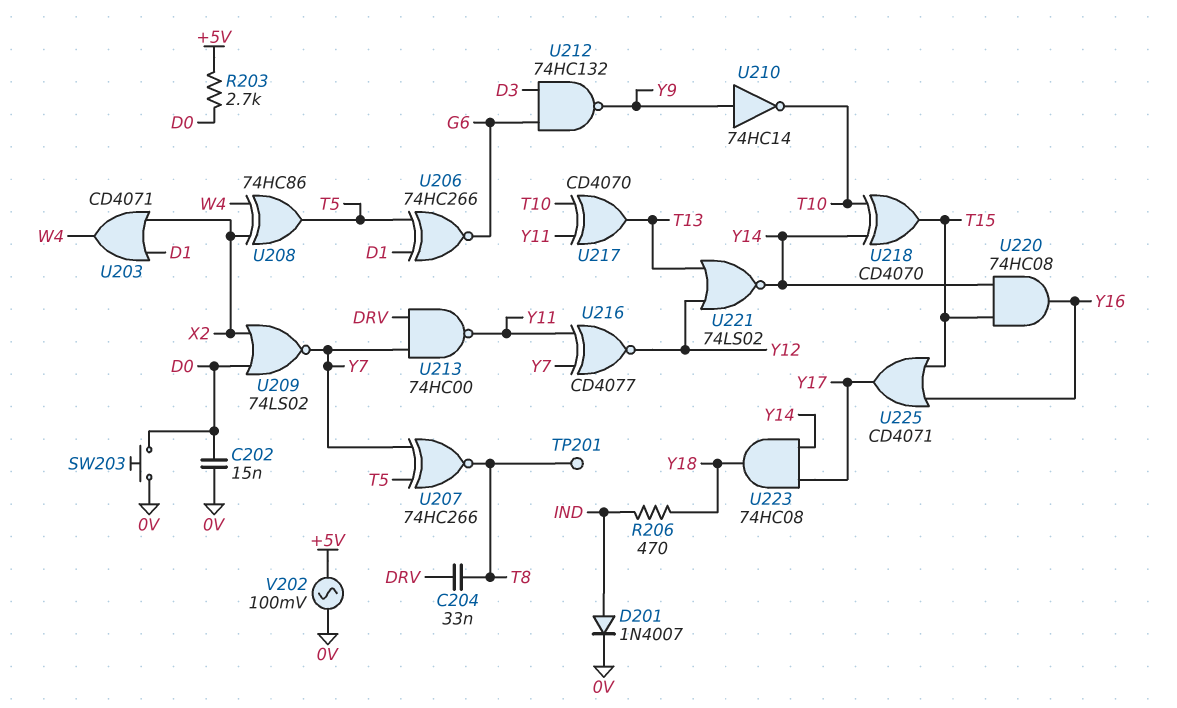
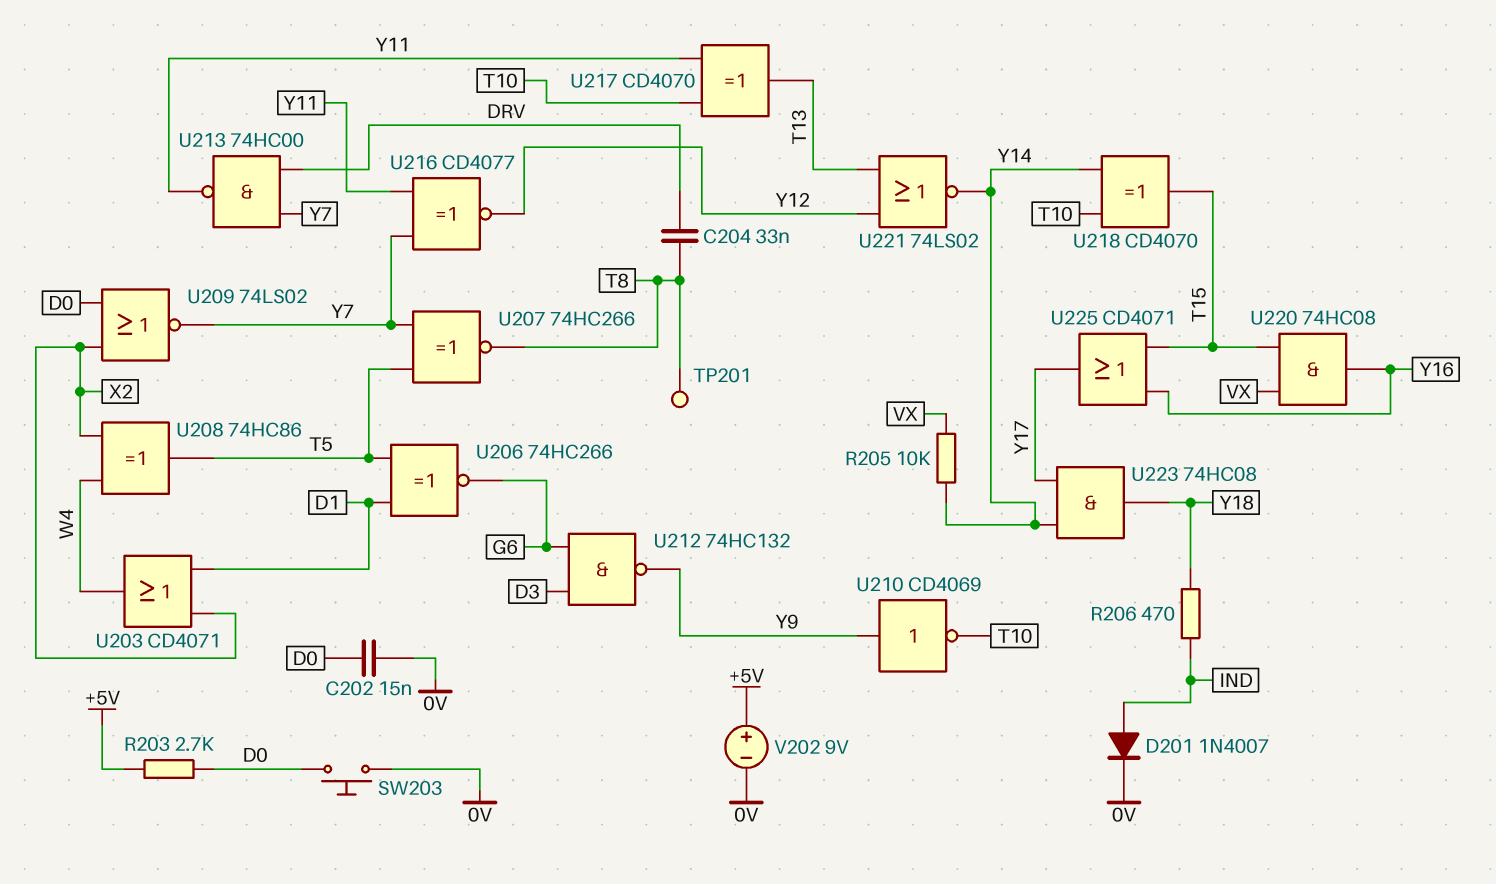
R205: none -> 10k (VX, Y14)
U210: NOT 74HC14 (in Y9, out T10) -> NOT CD4069 (in Y9, out T10)
U220: AND 74HC08 (in T15, in Y14, out Y16) -> AND 74HC08 (in T15, in VX, out Y16)
V202: AC 100mV (+5V, 0V) -> 9V (plus +5V, minus 0V)

